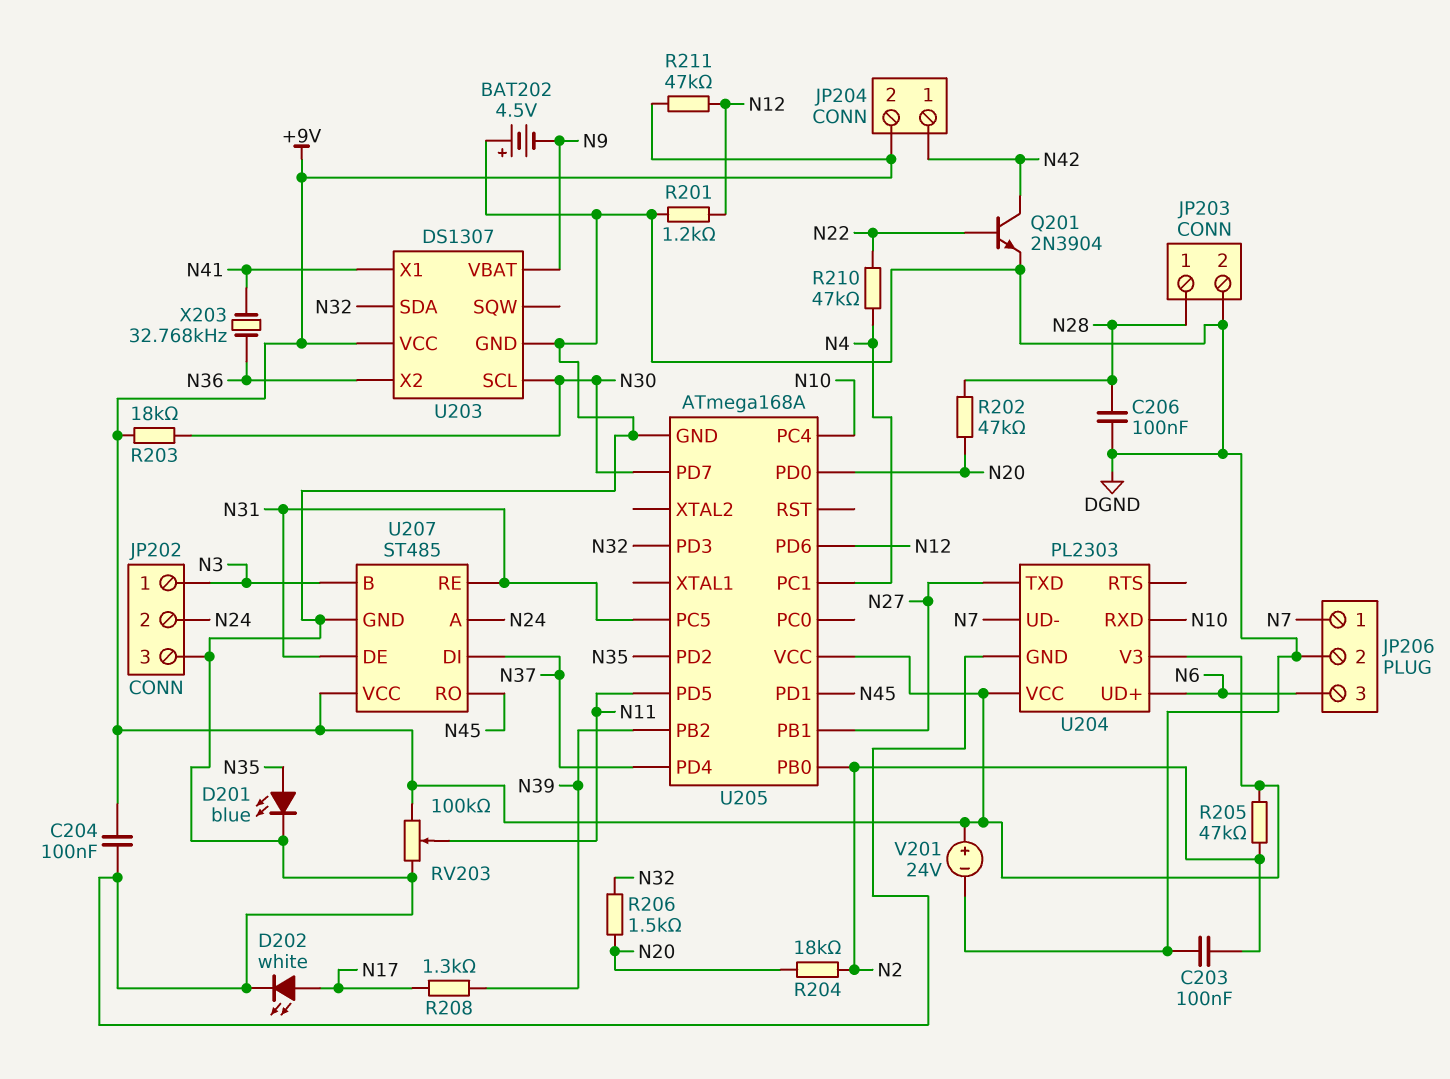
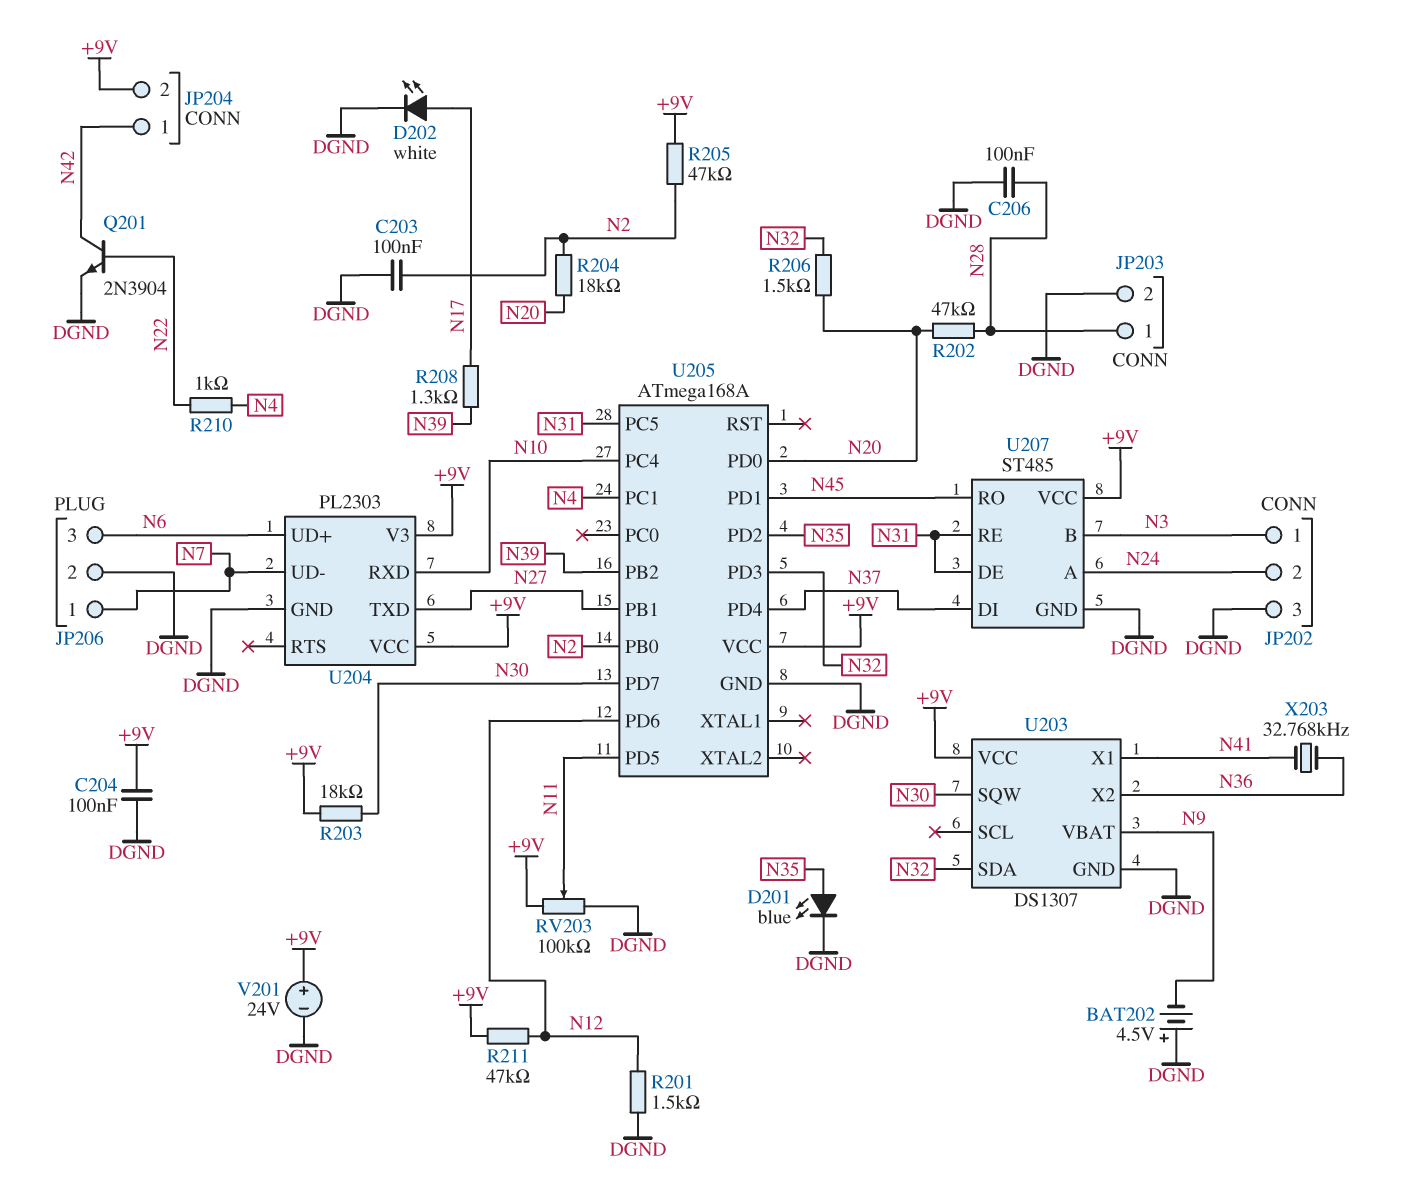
R201: 1.2k (DGND, N12) -> 1.5k (DGND, N12)
R210: 47k (N4, N22) -> 1k (N4, N22)
U203 pin SCL: N30 -> none
U203 pin SQW: none -> N30

